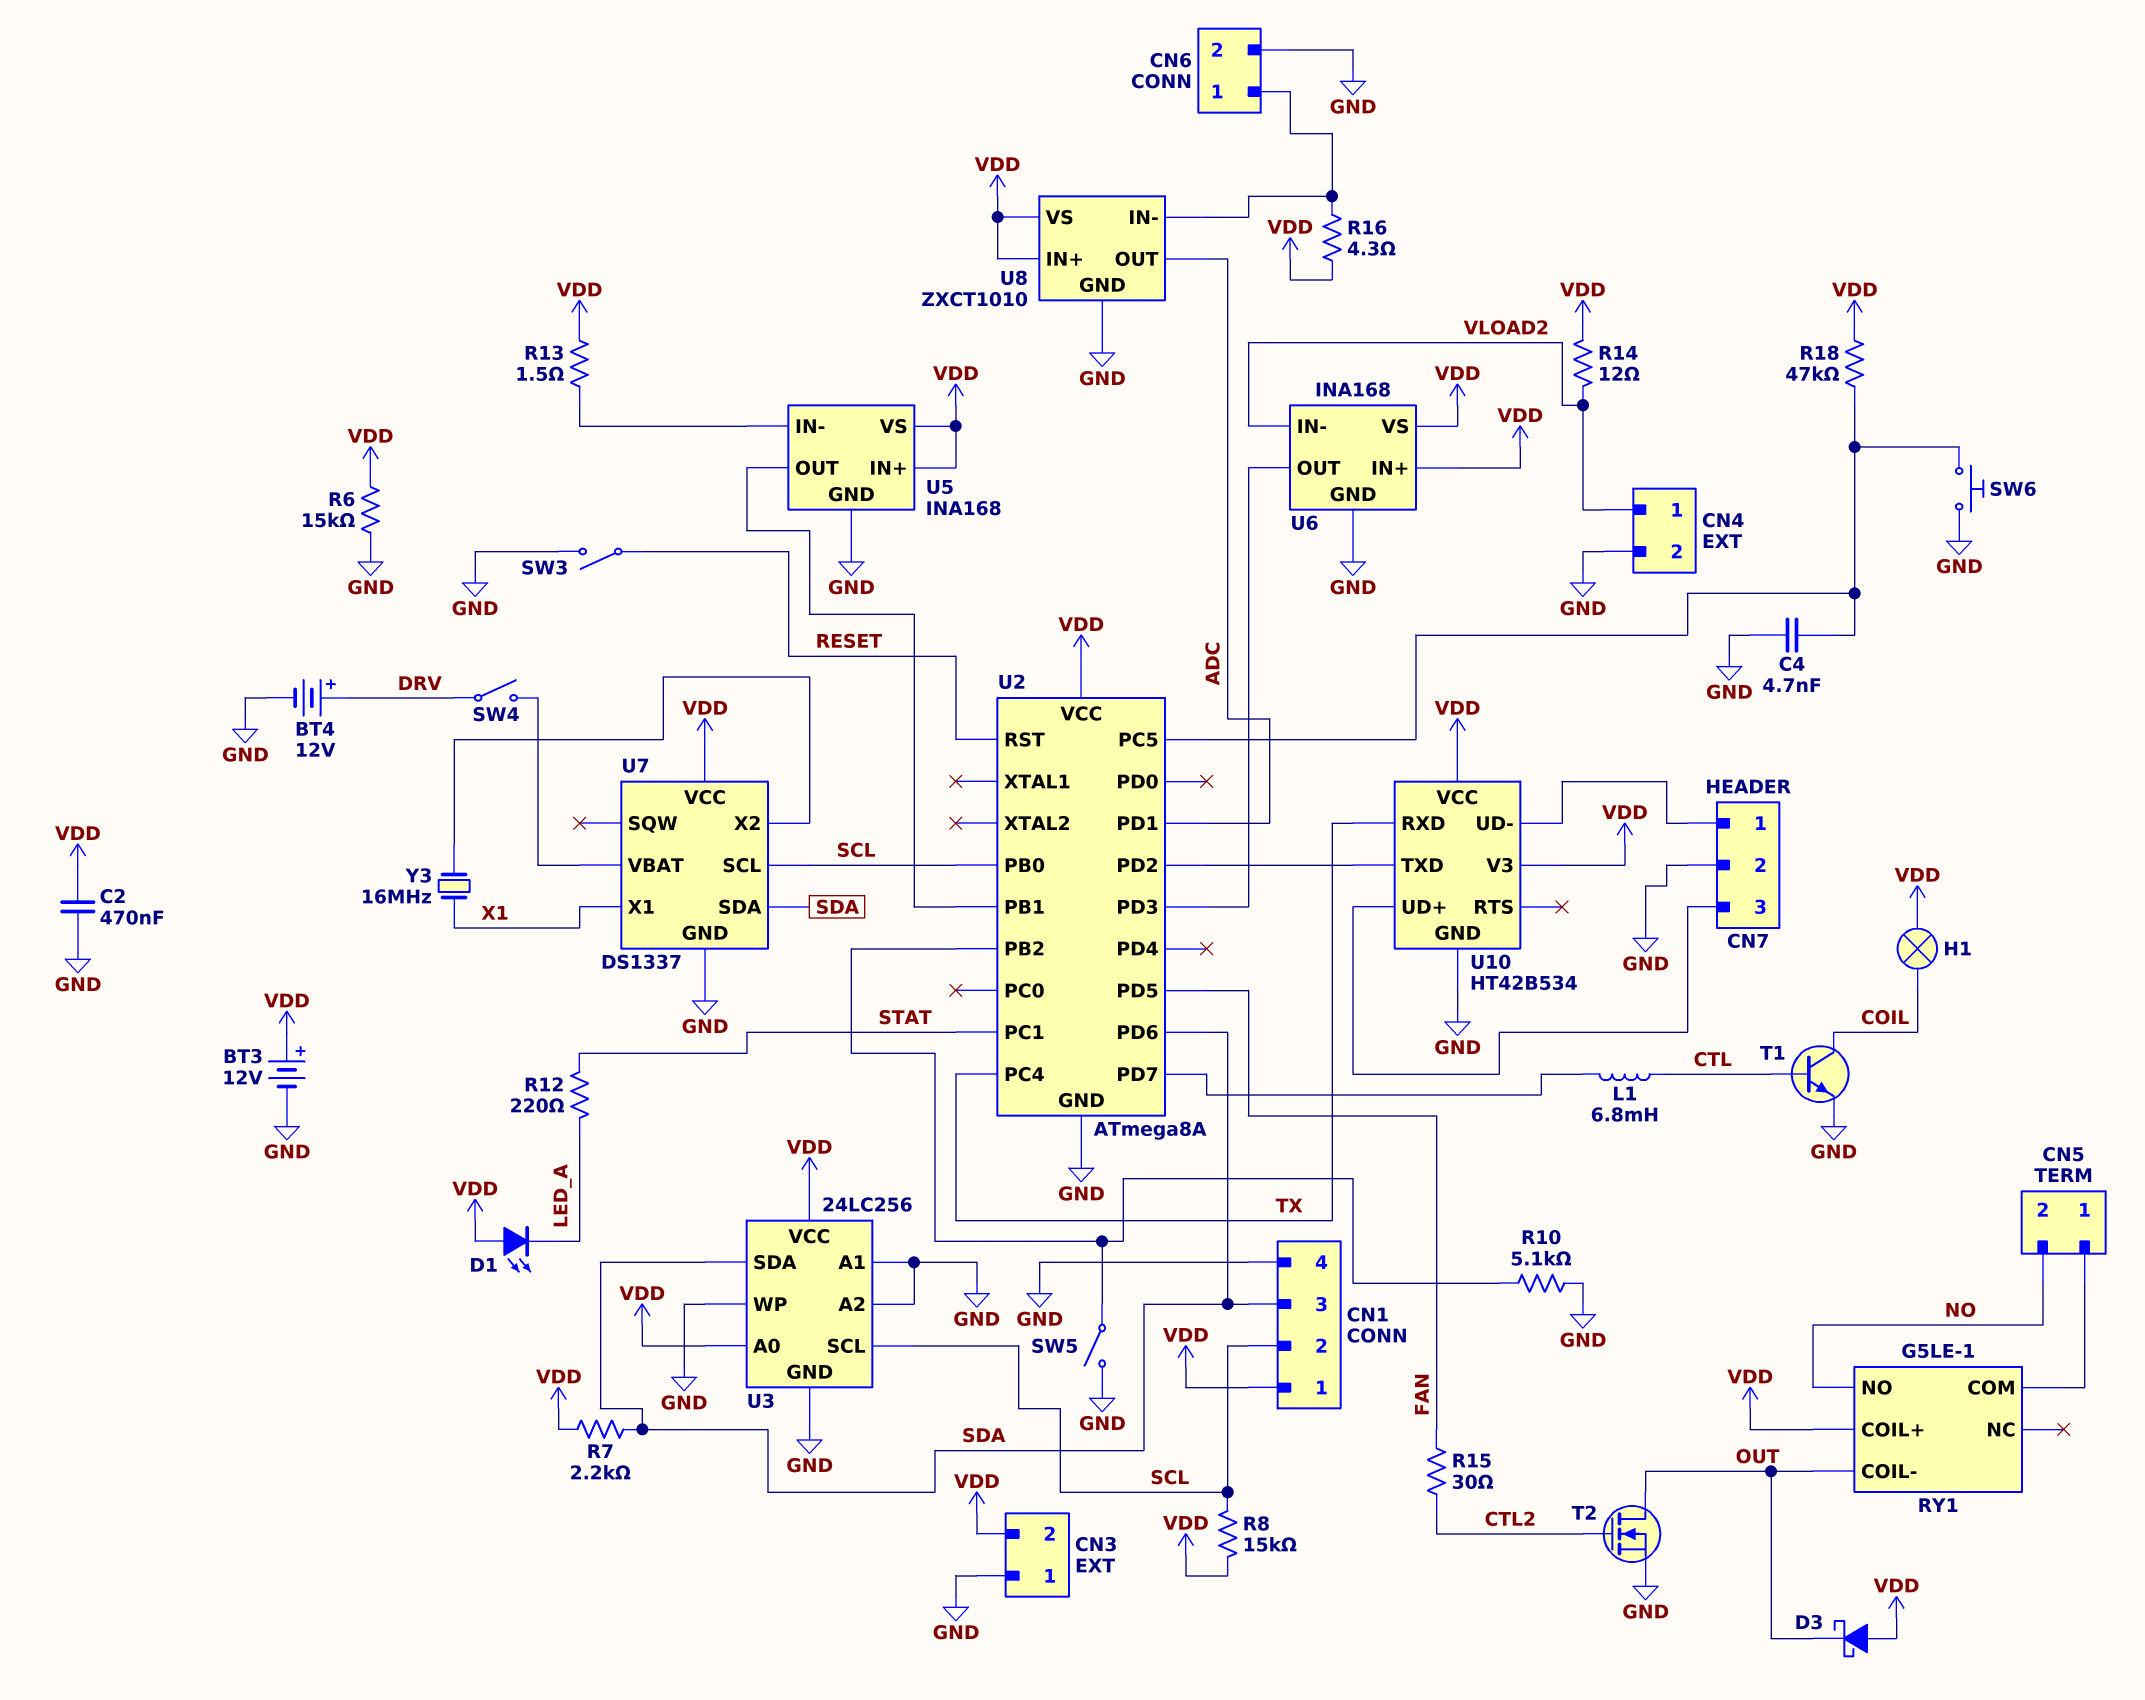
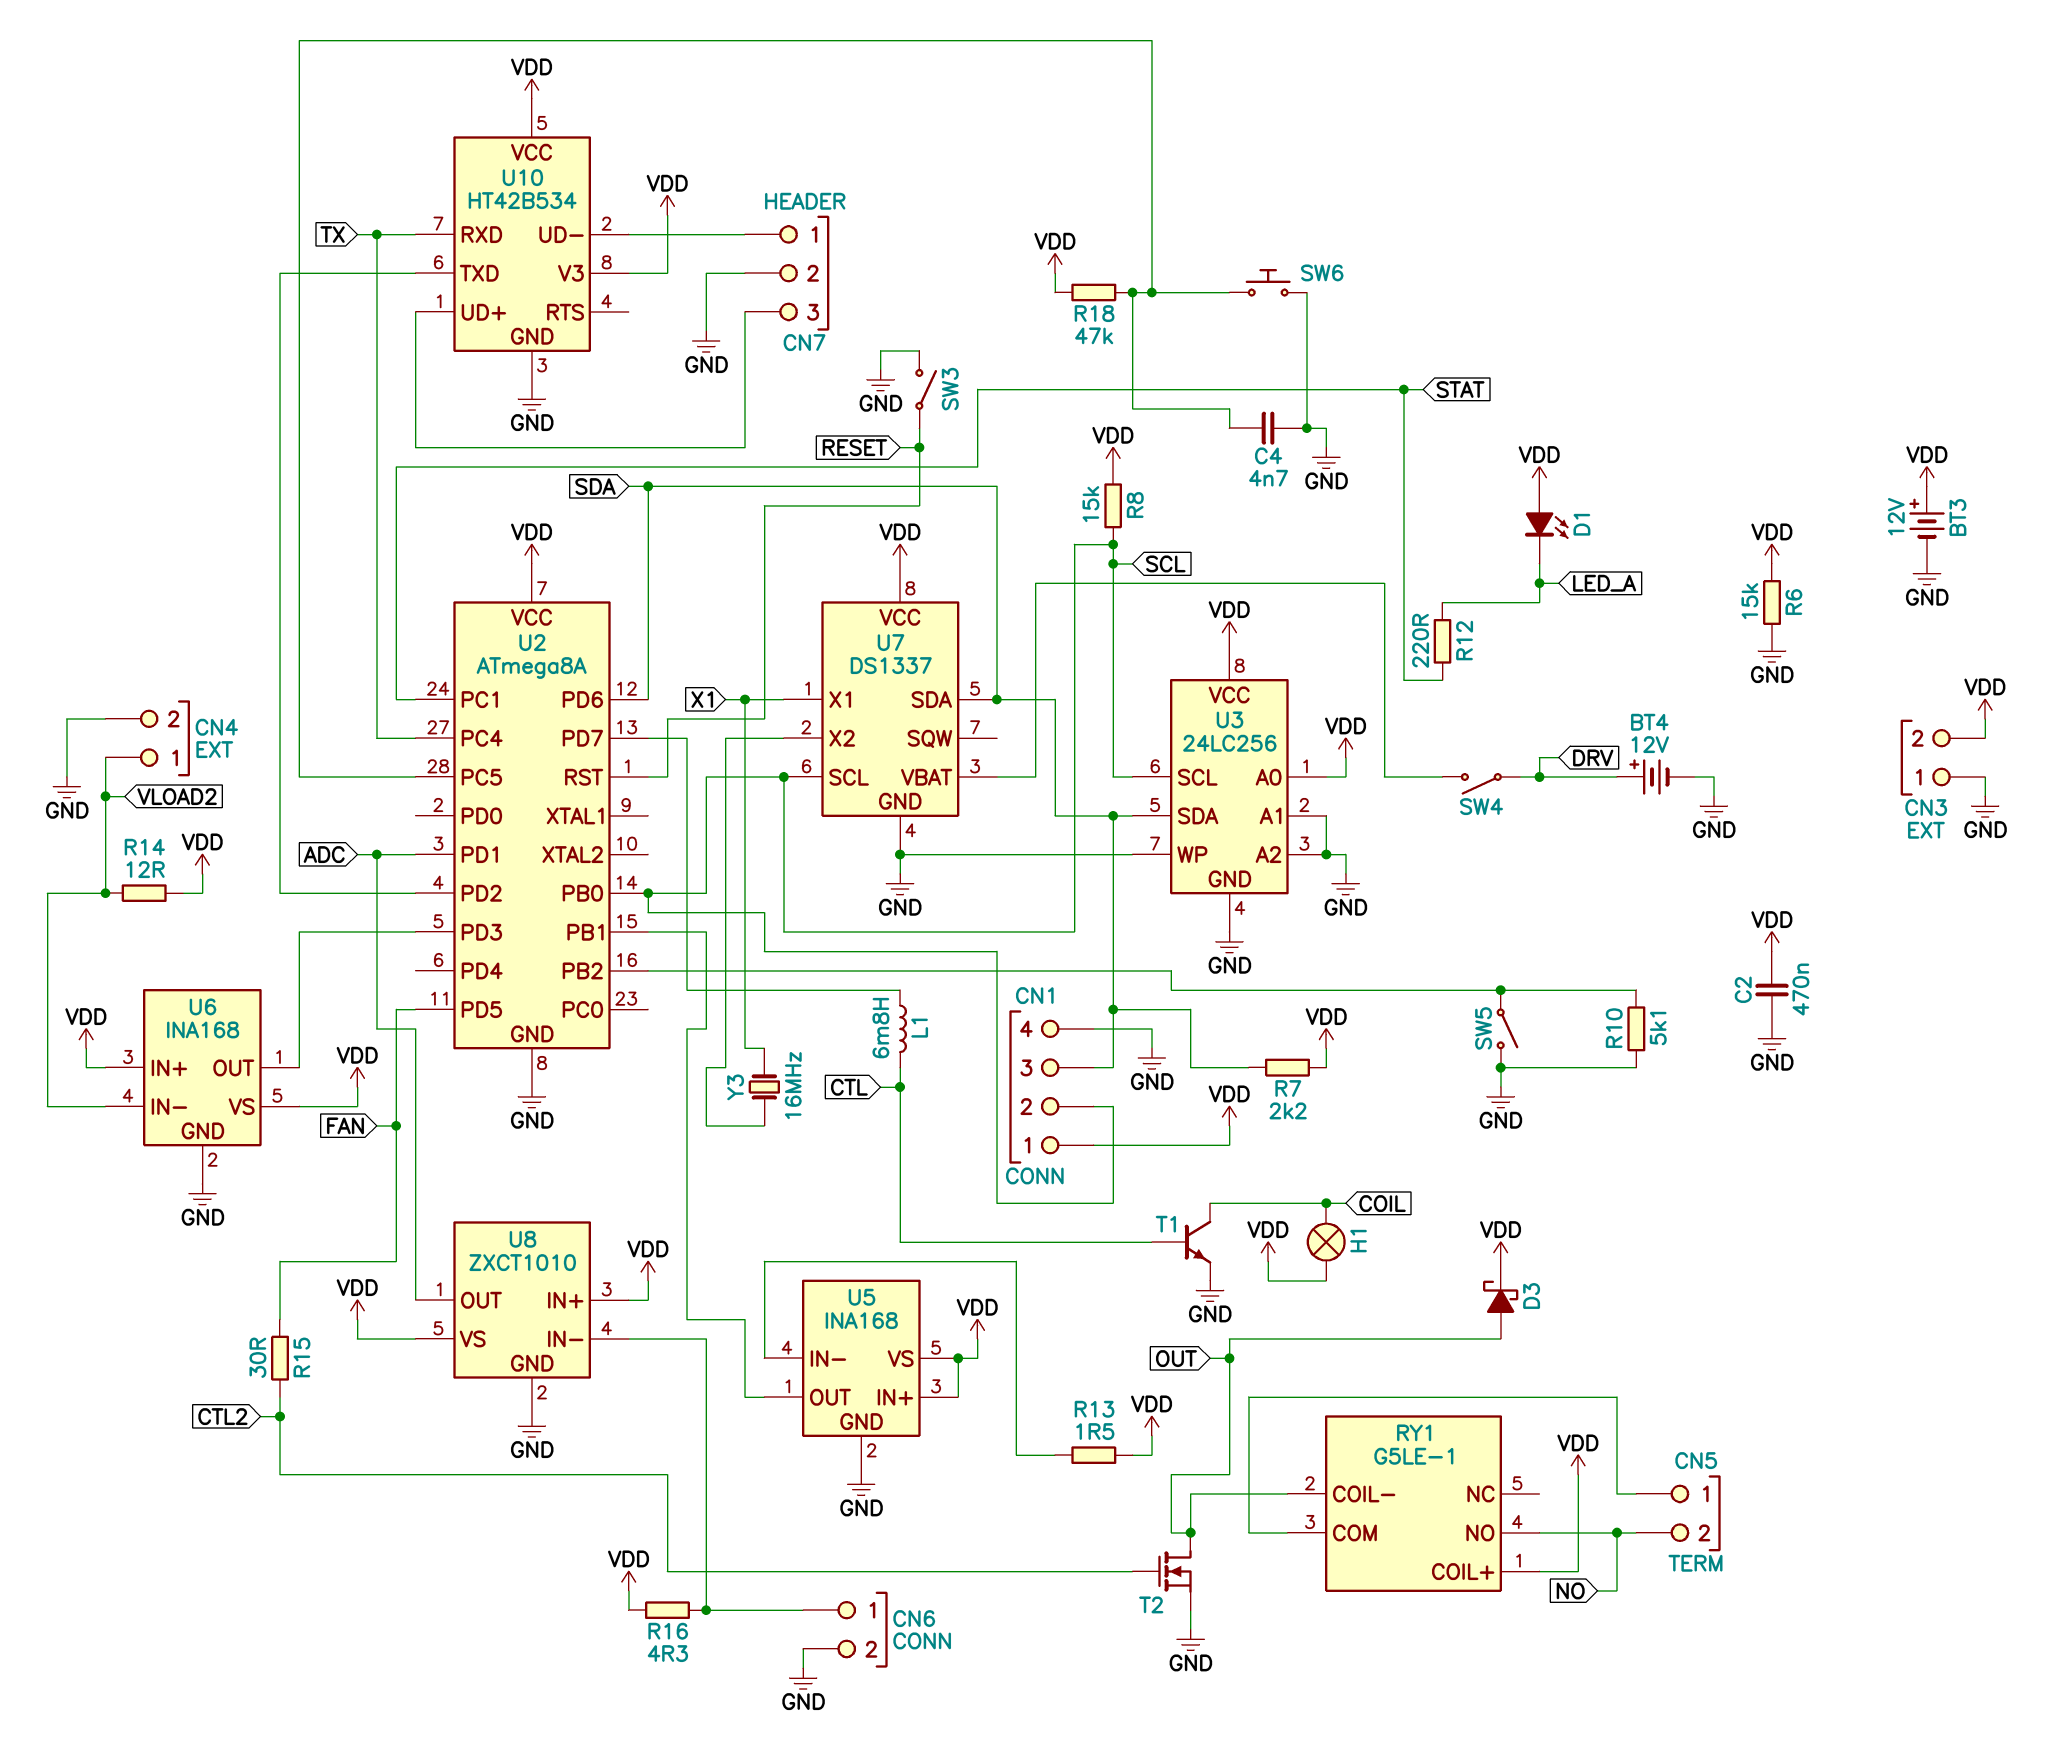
D3: schottky (A VDD, K OUT) -> schottky (A OUT, K VDD)

